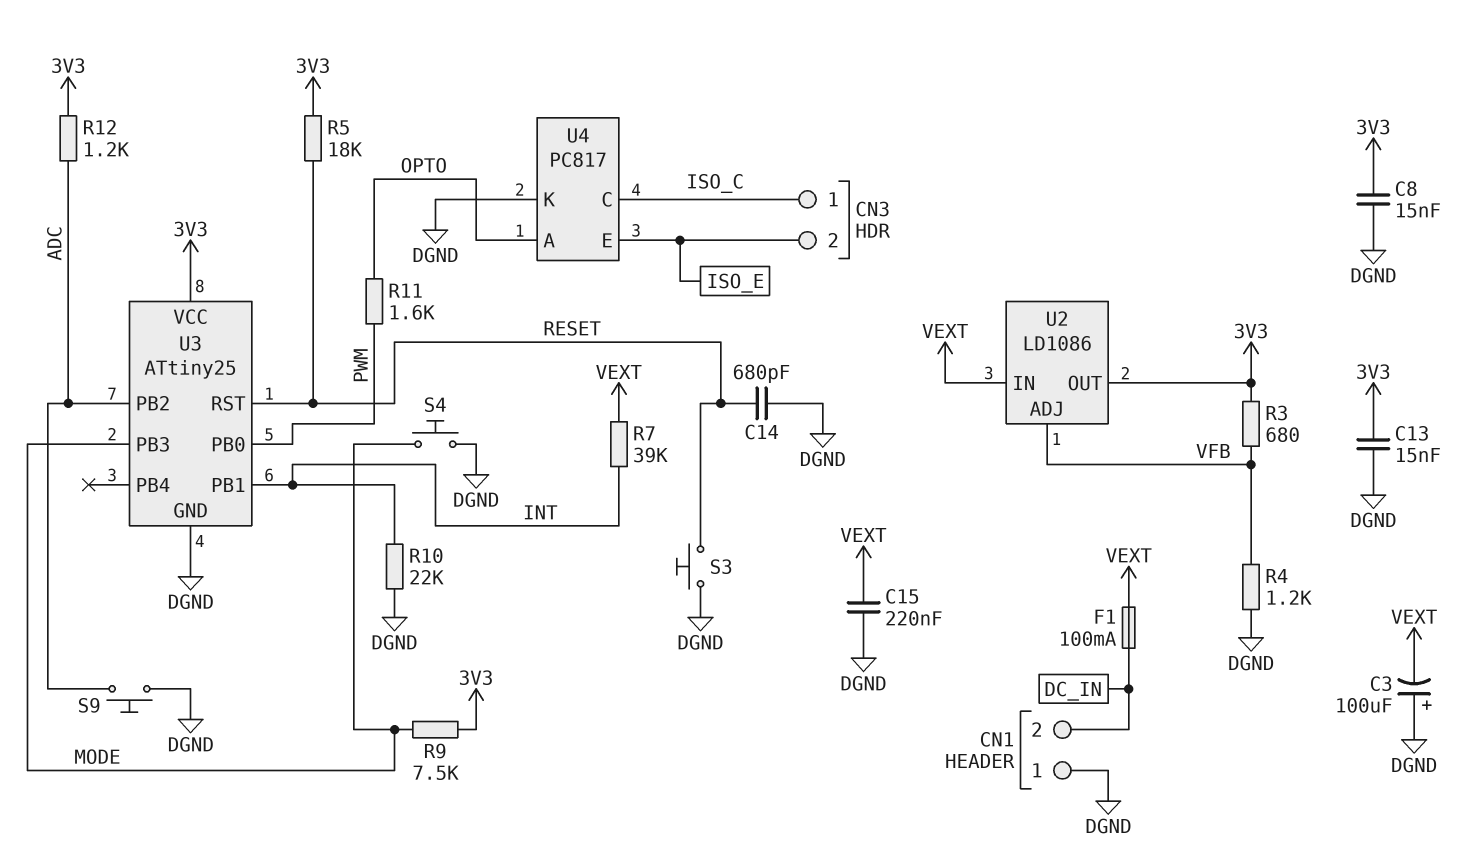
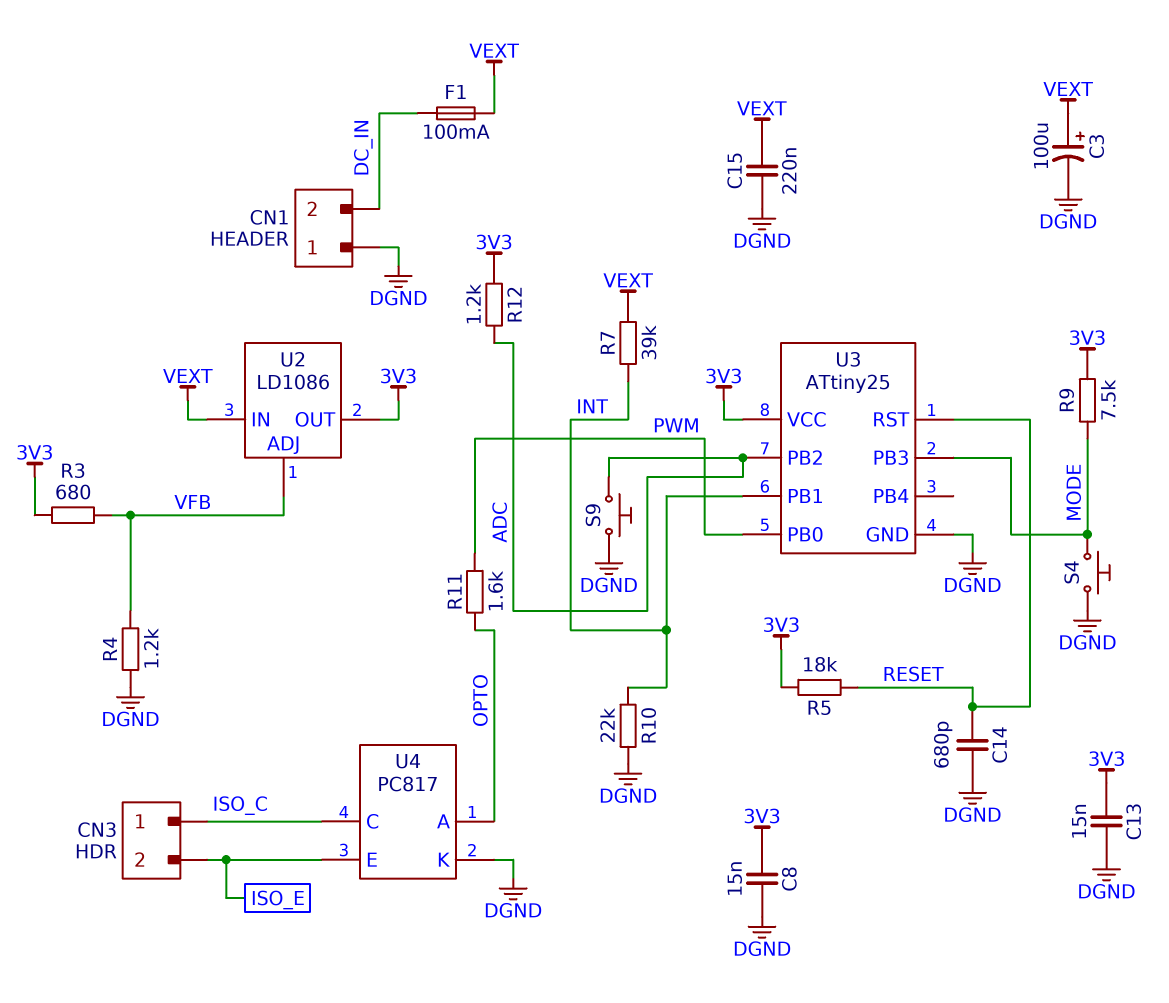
C3: 100uF (plus DGND, minus VEXT) -> 100uF (plus VEXT, minus DGND)
S3: button (DGND, RESET) -> none

